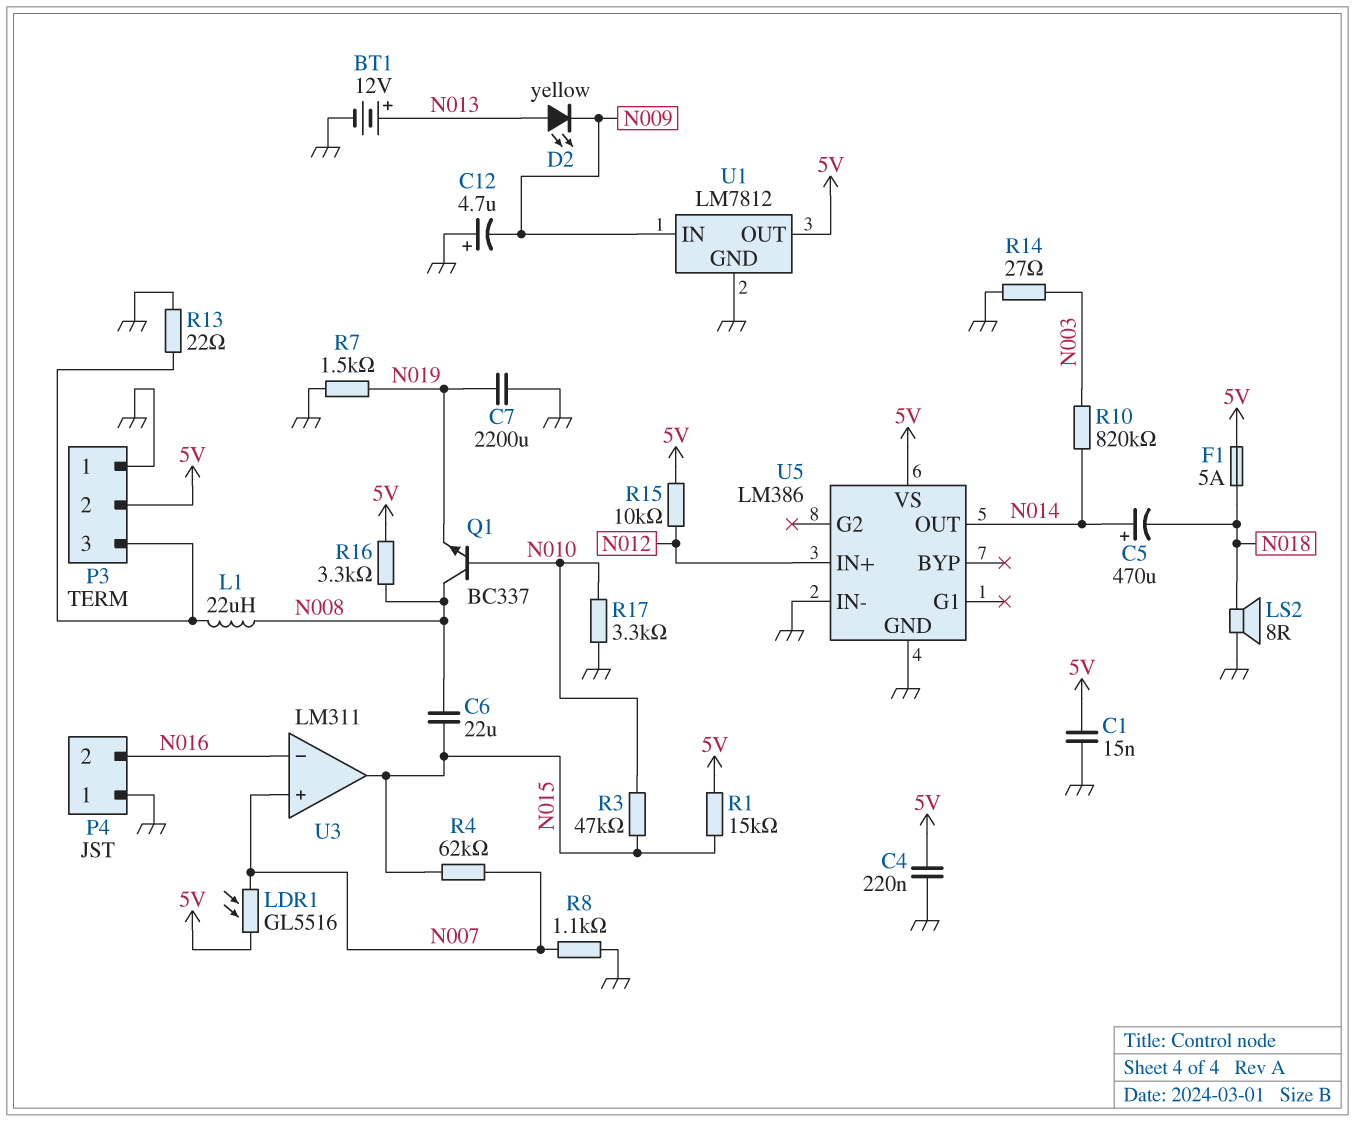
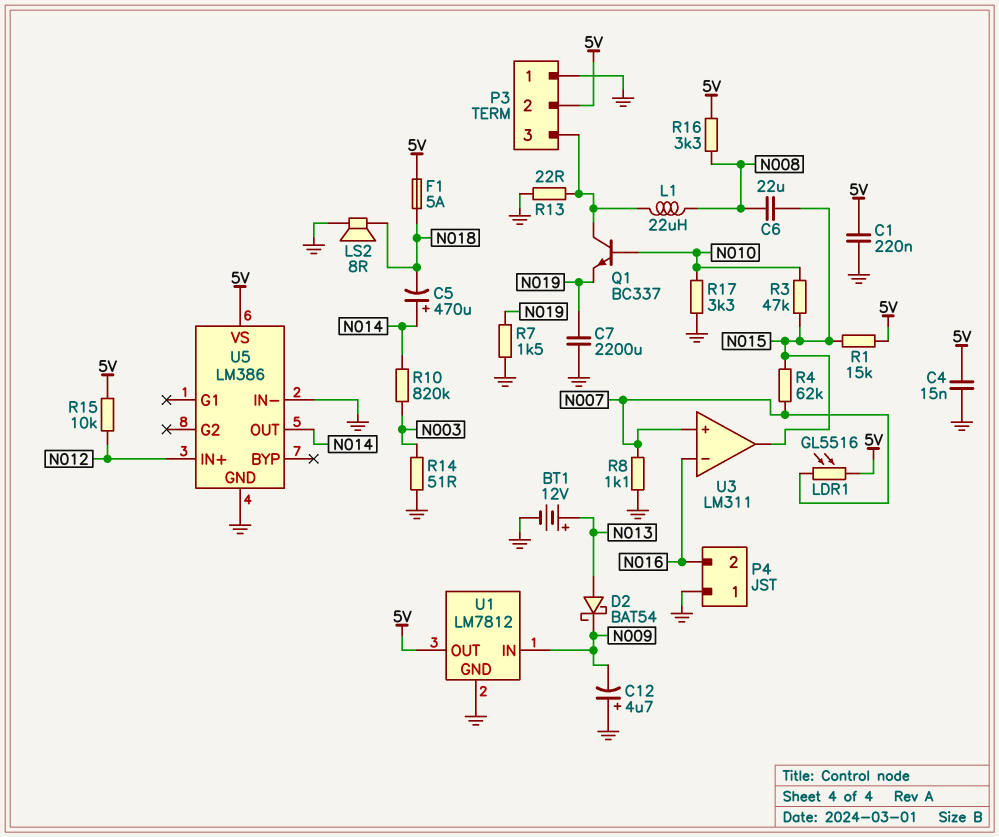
C1: 15nF (5V, GND) -> 220nF (5V, GND)
C4: 220nF (5V, GND) -> 15nF (5V, GND)
D2: LED yellow (A N013, K N009) -> schottky BAT54 (A N013, K N009)
Q1: NPN BC337 (B N010, C N008, E N019) -> NPN BC337 (B N010, C P3/3, E N019)
R14: 27 (GND, N003) -> 51 (GND, N003)

